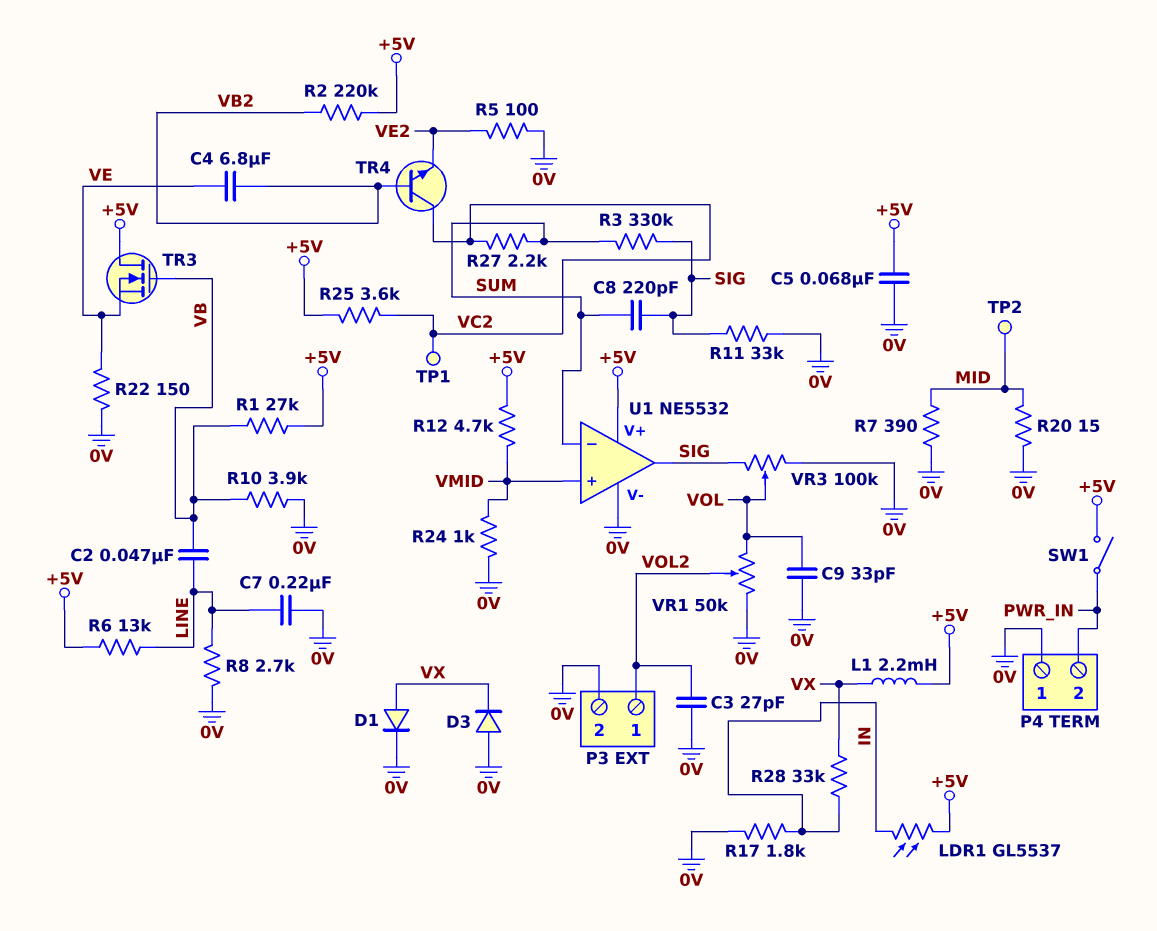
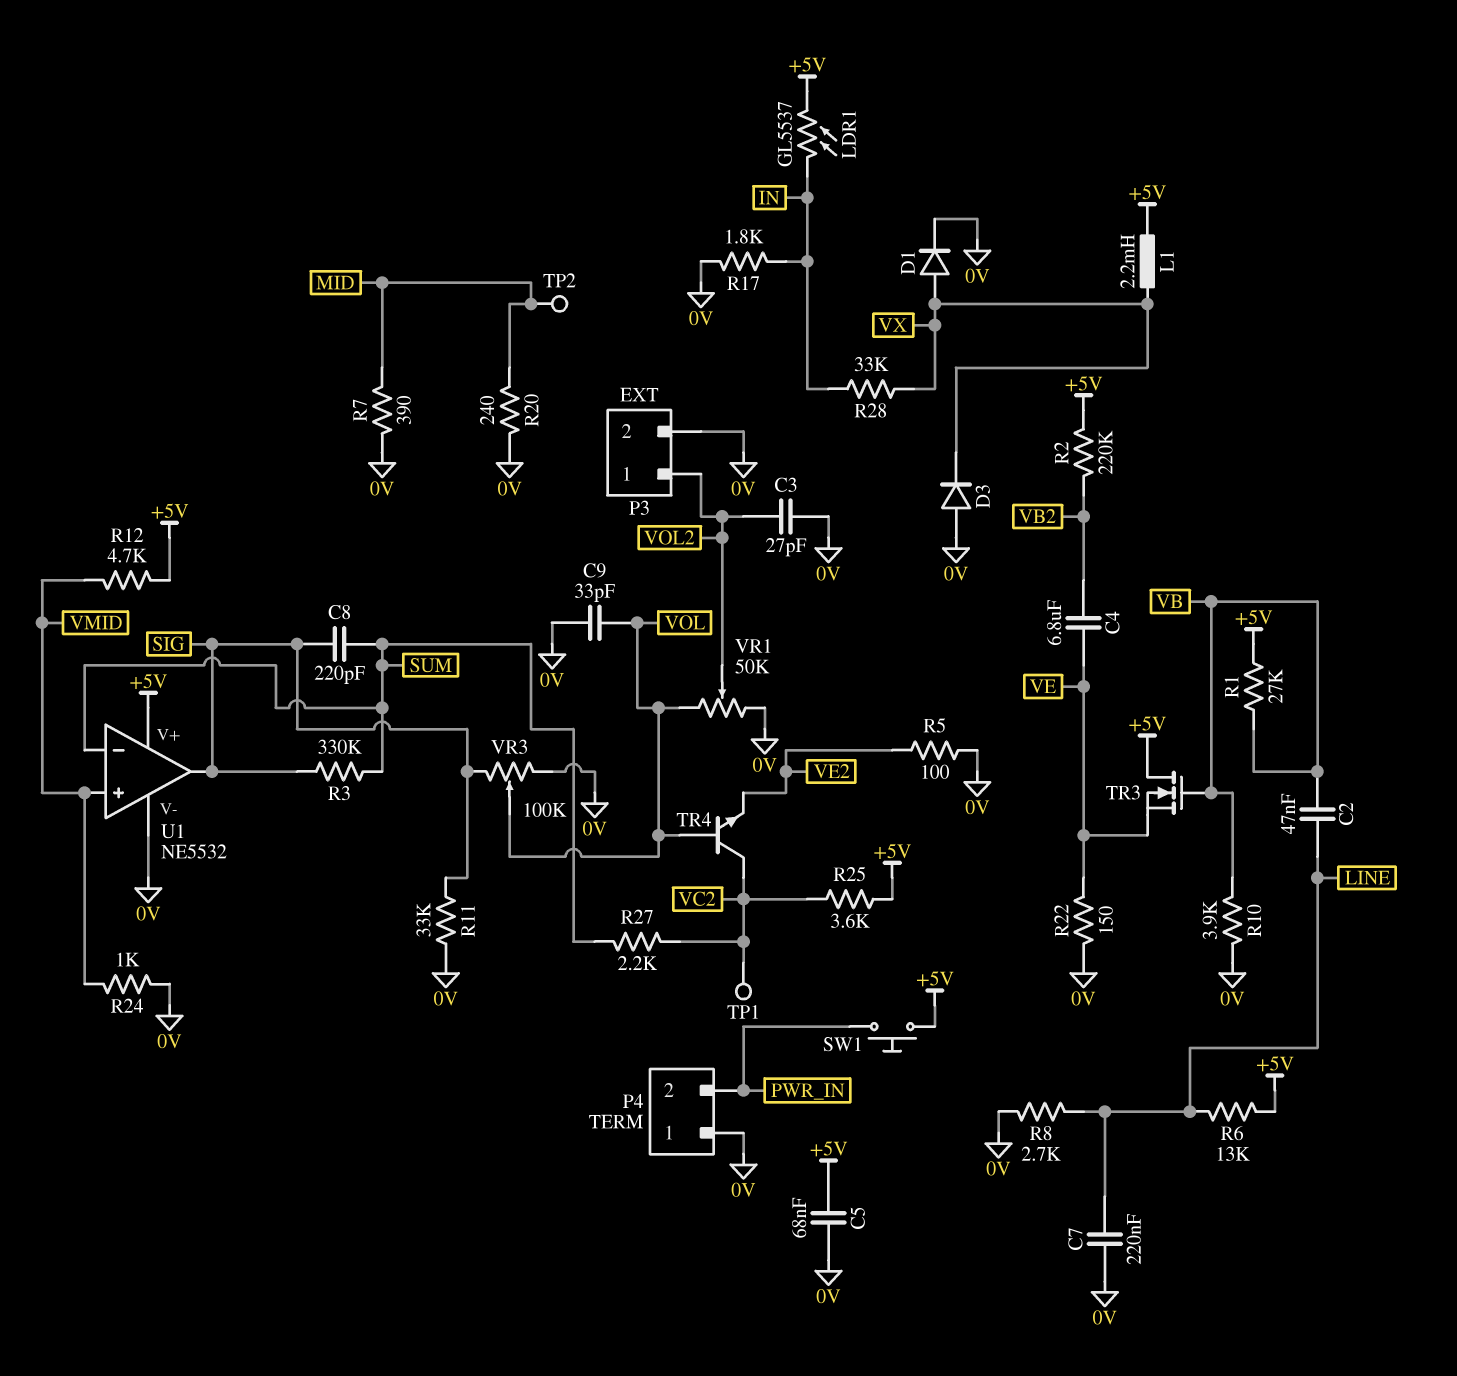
R20: 15 (0V, MID) -> 240 (0V, MID)
SW1: switch (+5V, PWR_IN) -> button (+5V, PWR_IN)
TR4: NPN (B VB2, C VC2, E VE2) -> NPN (B VOL, C VC2, E VE2)

